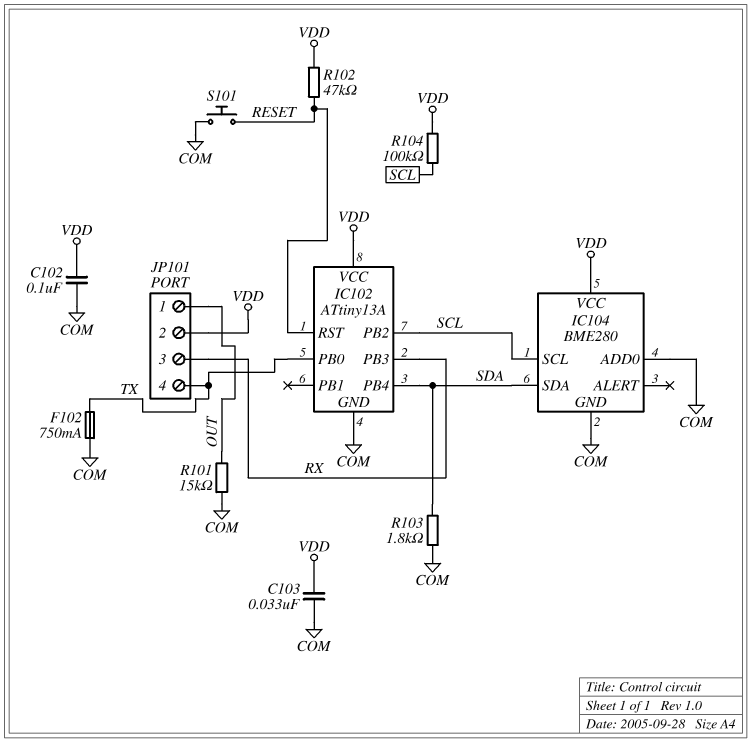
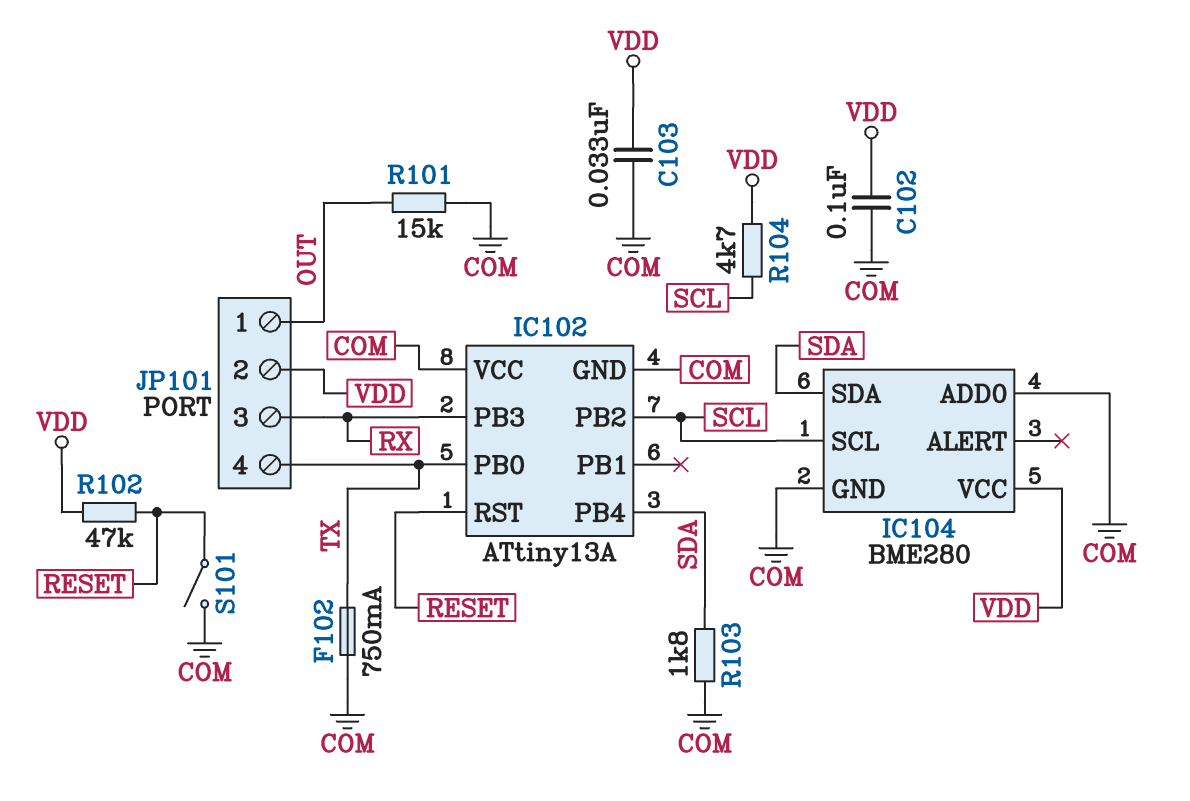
IC102 pin VCC: VDD -> COM
R104: 100k (SCL, VDD) -> 4.7k (SCL, VDD)
S101: button (COM, RESET) -> switch (COM, RESET)

